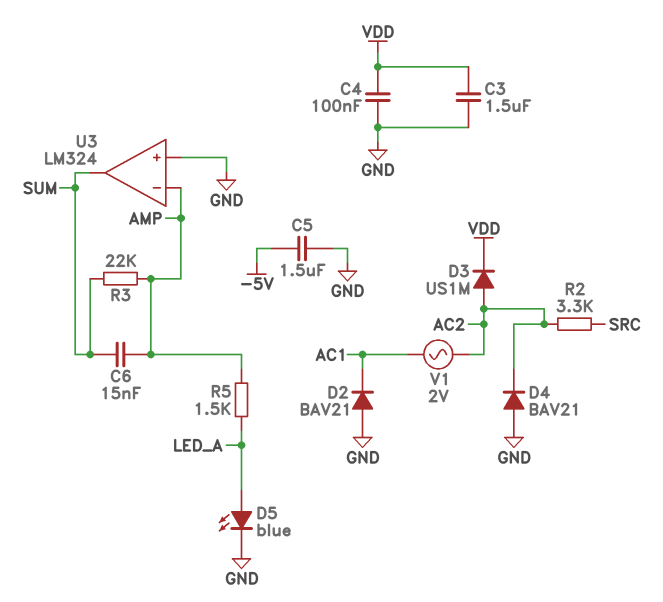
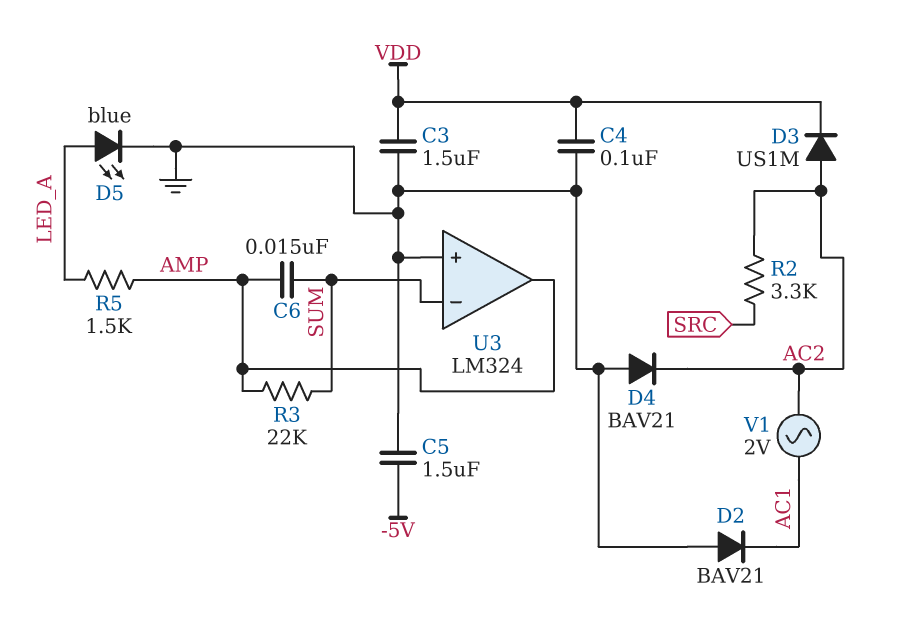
U3 pin in-: AMP -> SUM
U3 pin out: SUM -> AMP

